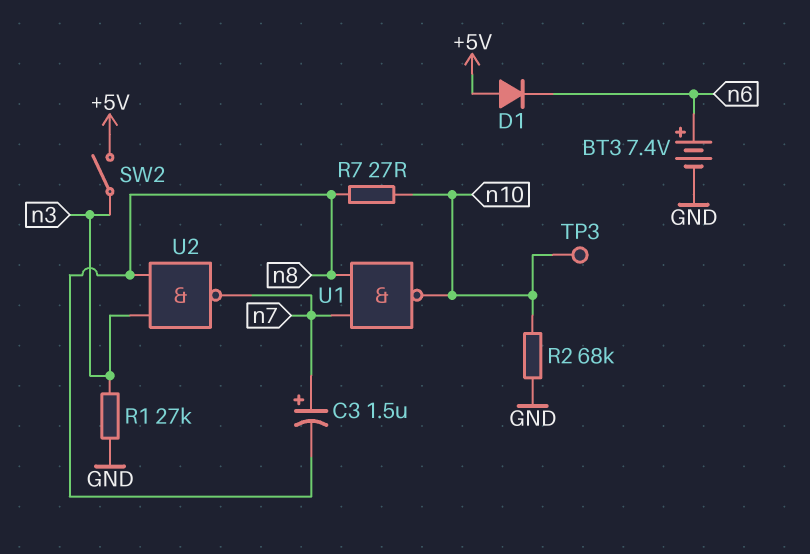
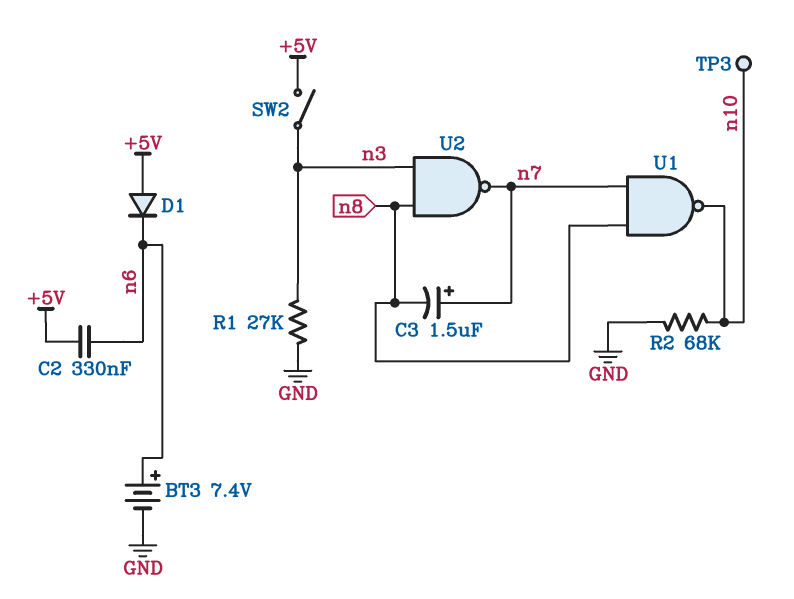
C2: none -> 330nF (+5V, n6)
R7: 27 (n8, n10) -> none

